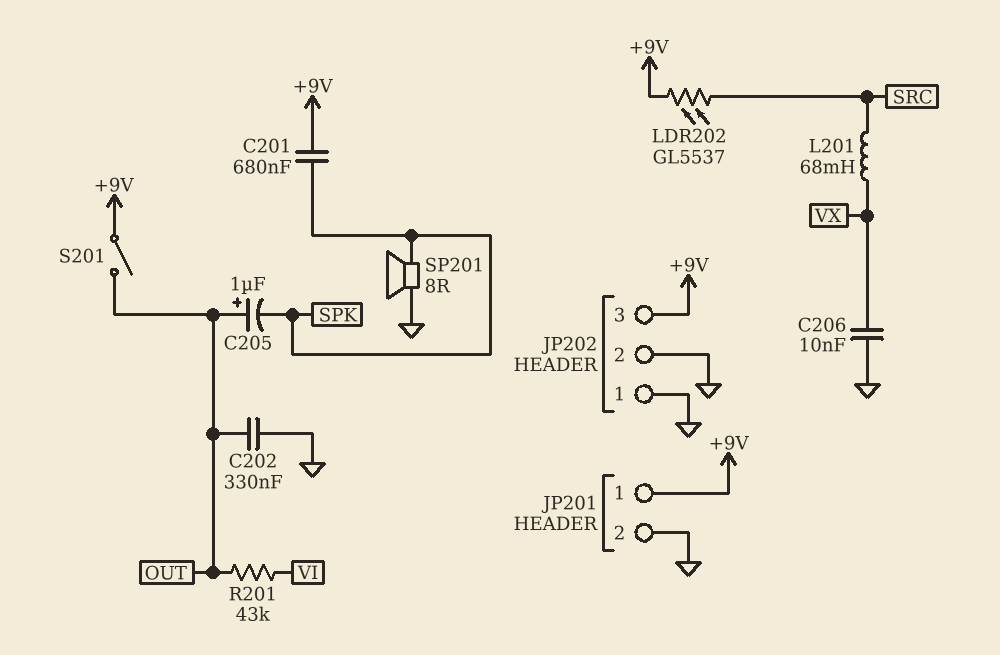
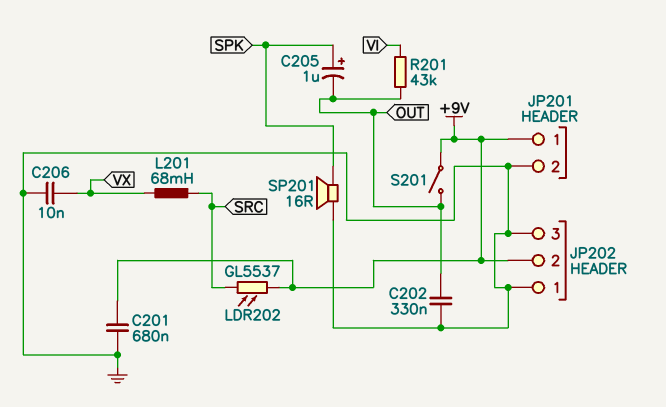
C201: 680nF (+9V, SPK) -> 680nF (+9V, GND)
C205: 1uF (plus OUT, minus SPK) -> 1uF (plus SPK, minus OUT)
JP202 pin 2: GND -> +9V
JP202 pin 3: +9V -> GND
SP201: speaker 8R (GND, SPK) -> speaker 16R (GND, SPK)

